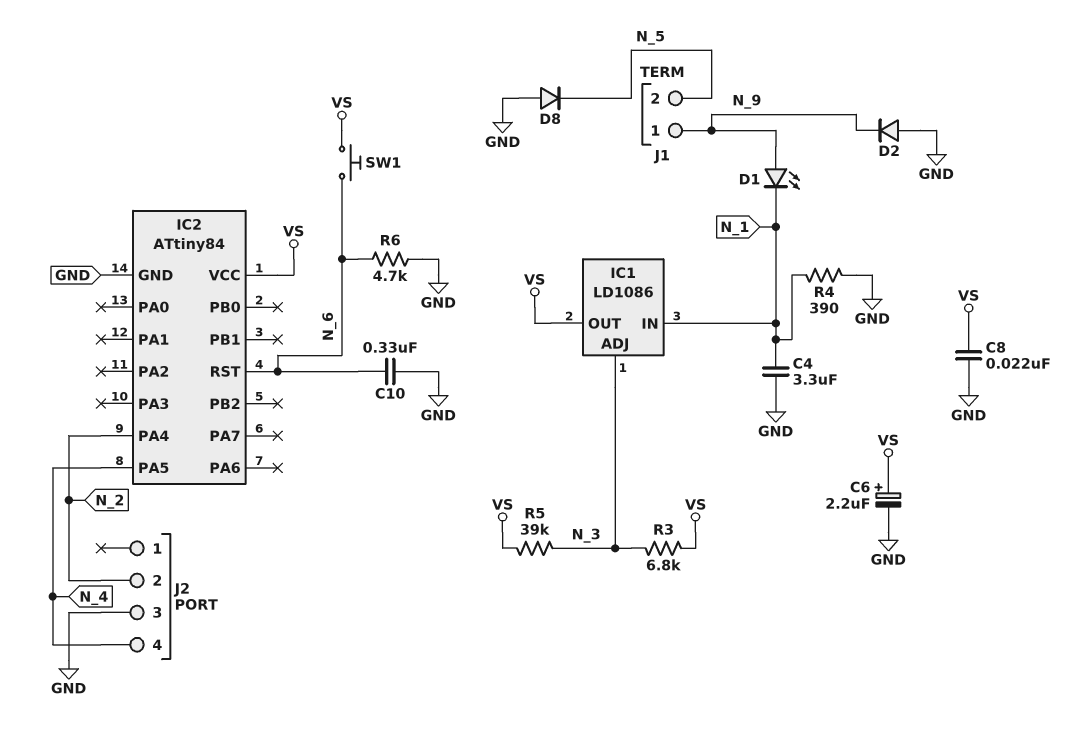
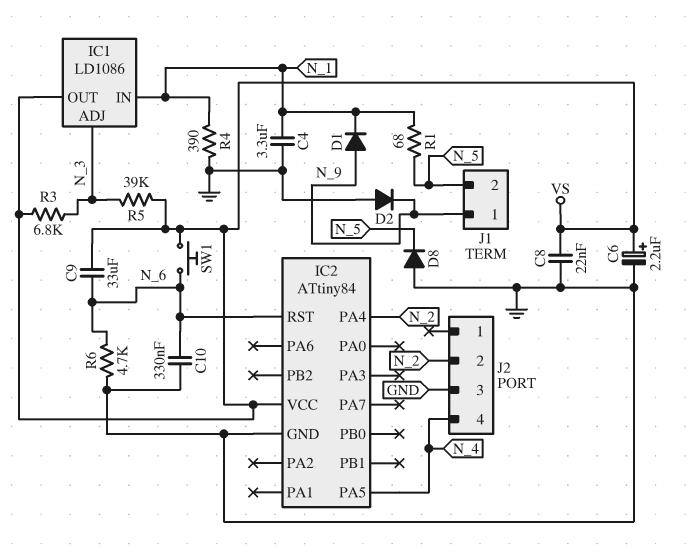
C9: none -> 33uF (N_6, VS)
D1: LED (A N_9, K N_1) -> diode (A N_9, K N_1)
R1: none -> 68 (N_1, N_5)

